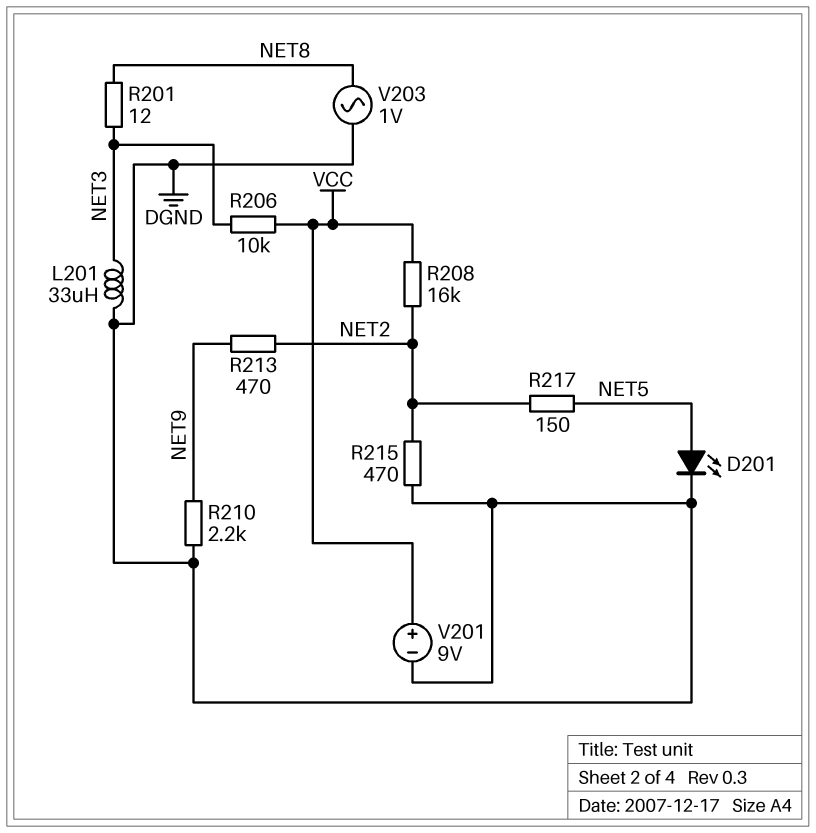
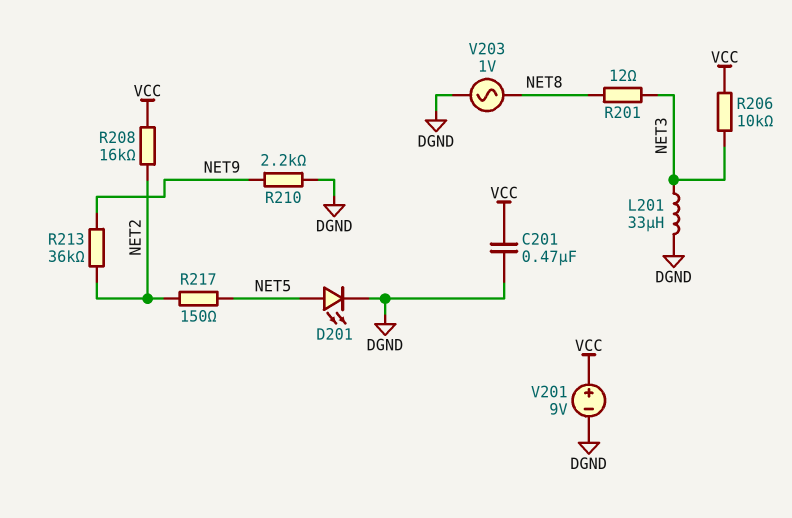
C201: none -> 470nF (DGND, VCC)
R213: 470 (NET2, NET9) -> 36k (NET2, NET9)
R215: 470 (DGND, NET2) -> none

